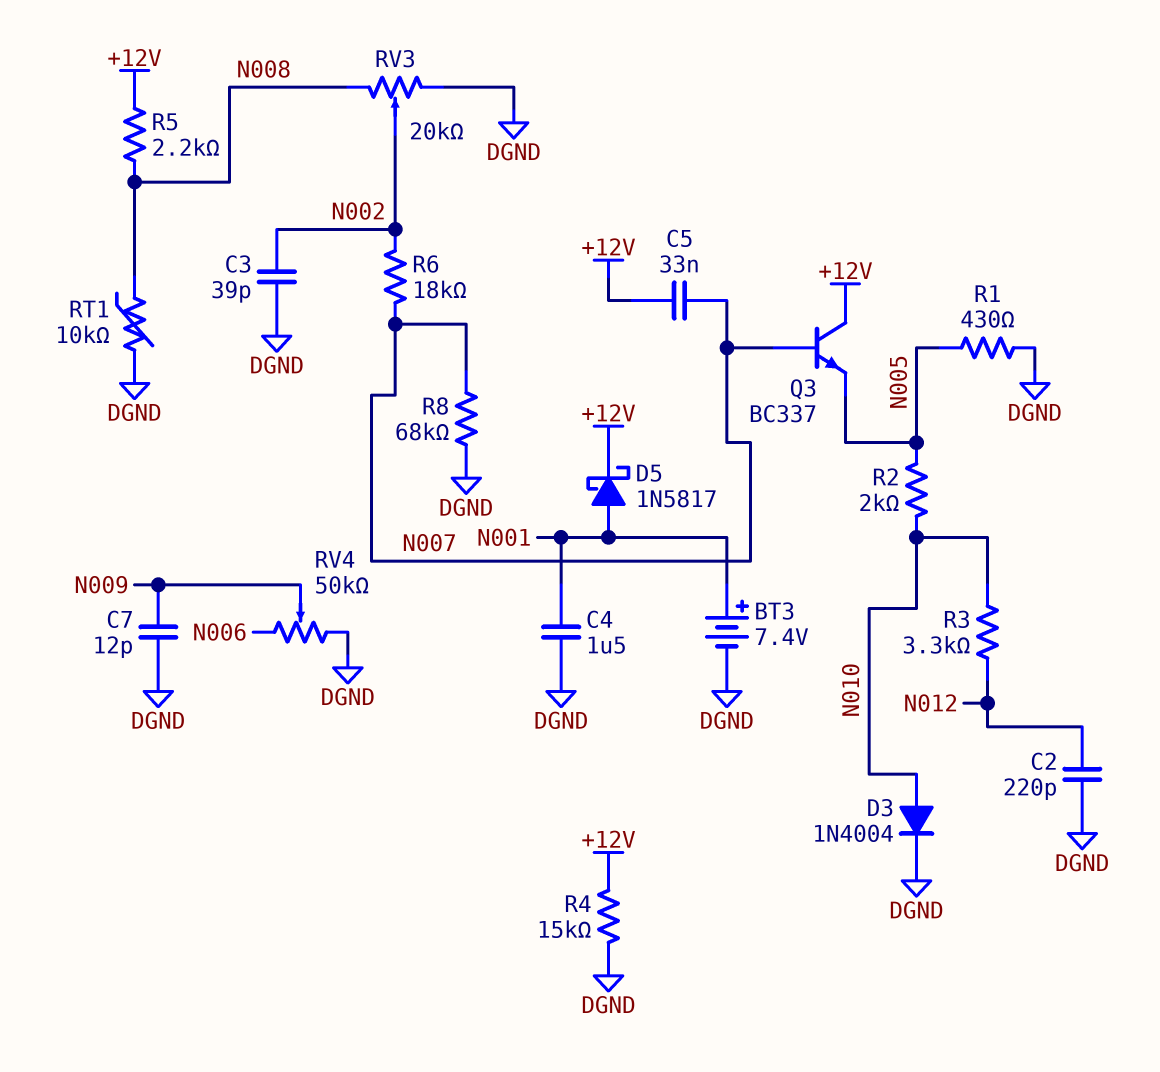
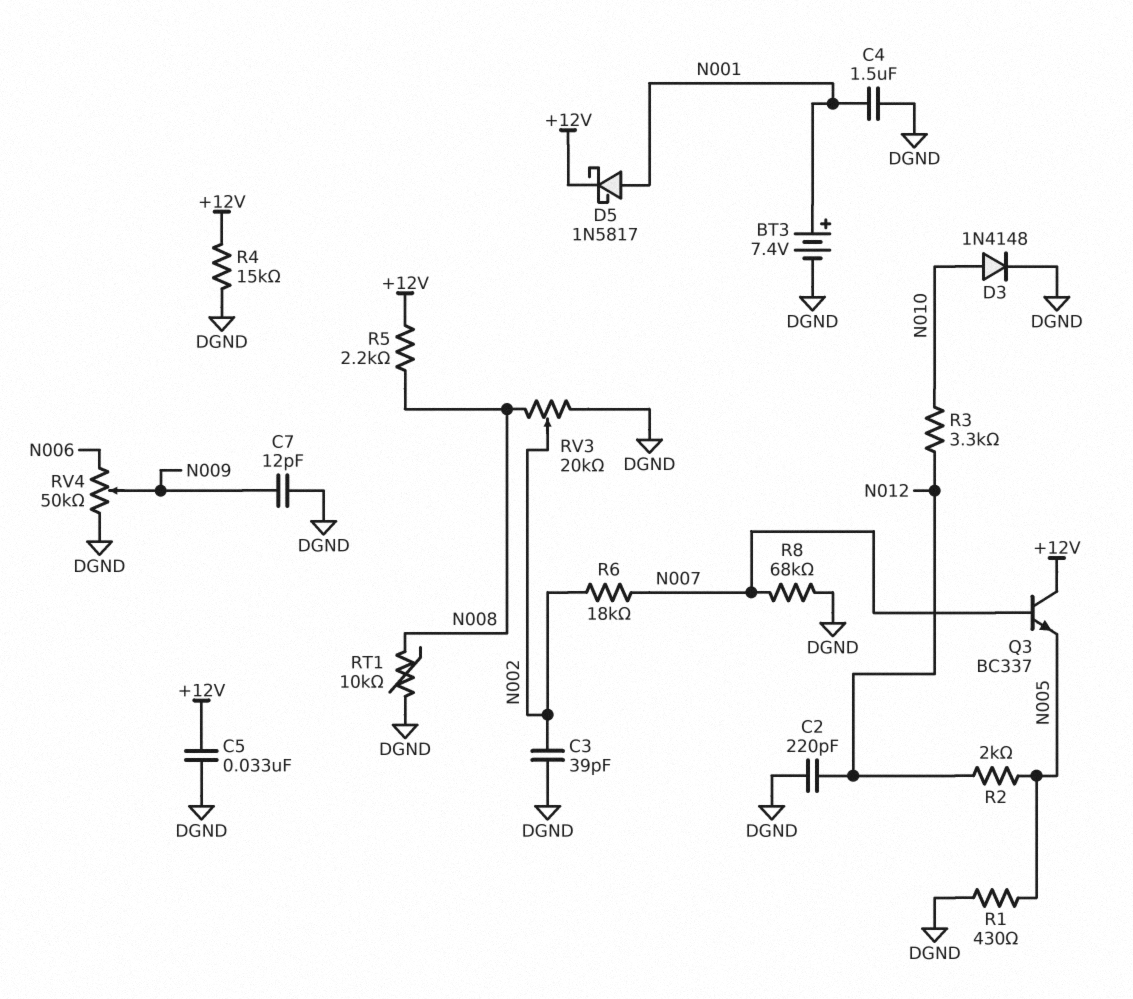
C5: 33nF (+12V, N007) -> 33nF (+12V, DGND)
D3: diode 1N4004 (A N010, K DGND) -> diode 1N4148 (A N010, K DGND)
R2: 2k (N005, N010) -> 2k (N005, N012)

